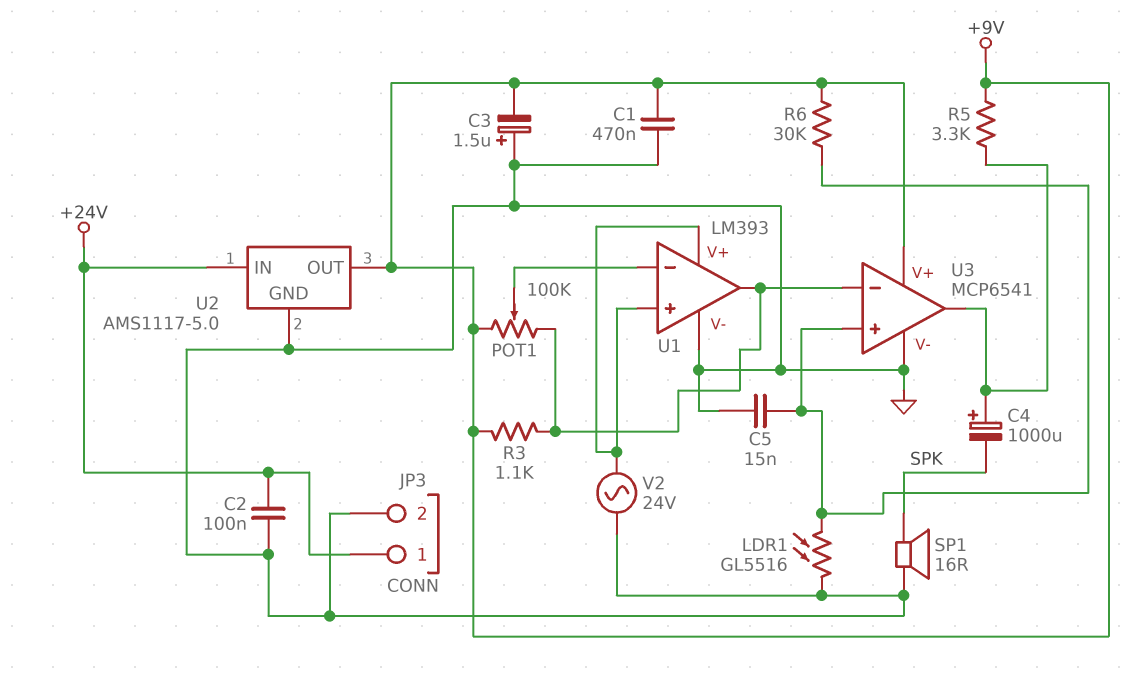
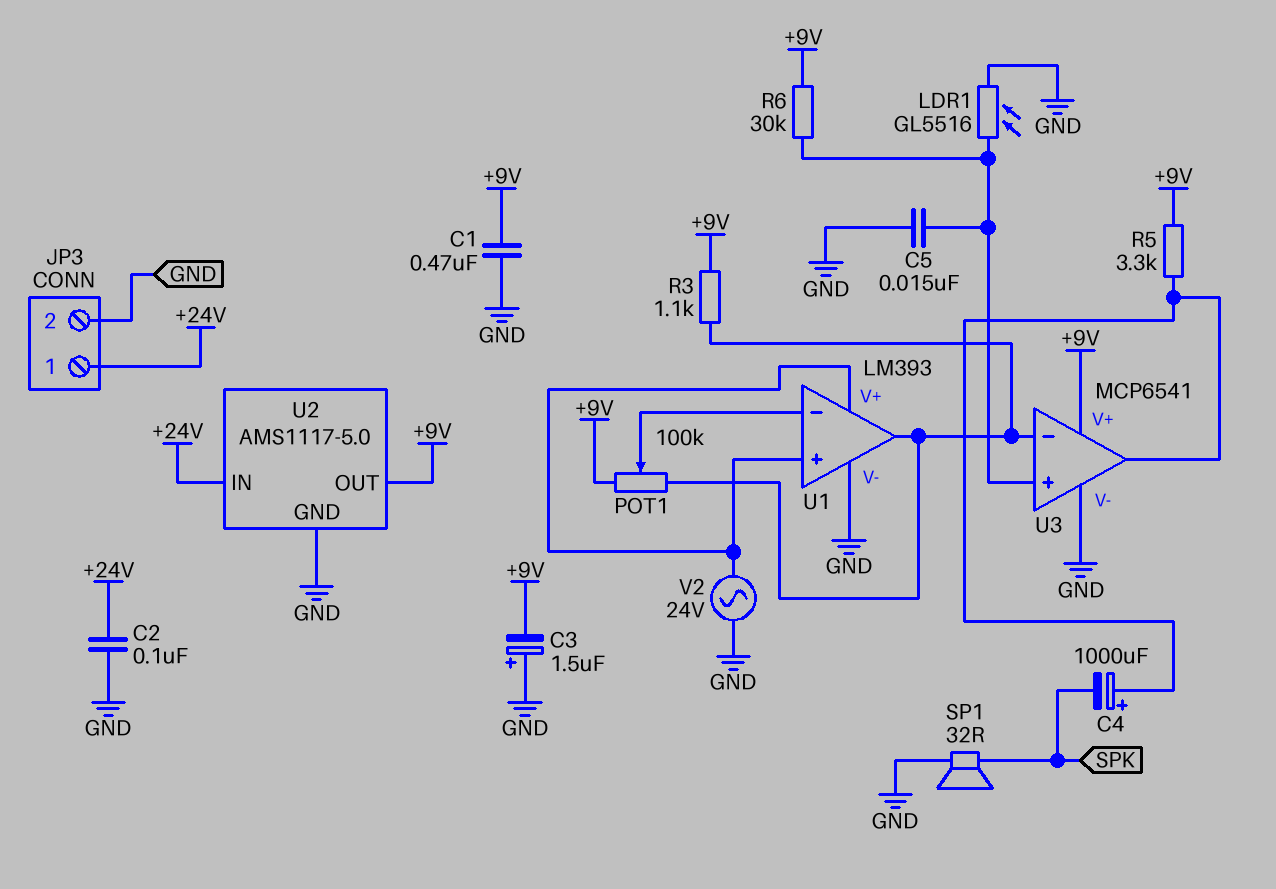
SP1: speaker 16R (GND, SPK) -> speaker 32R (GND, SPK)

